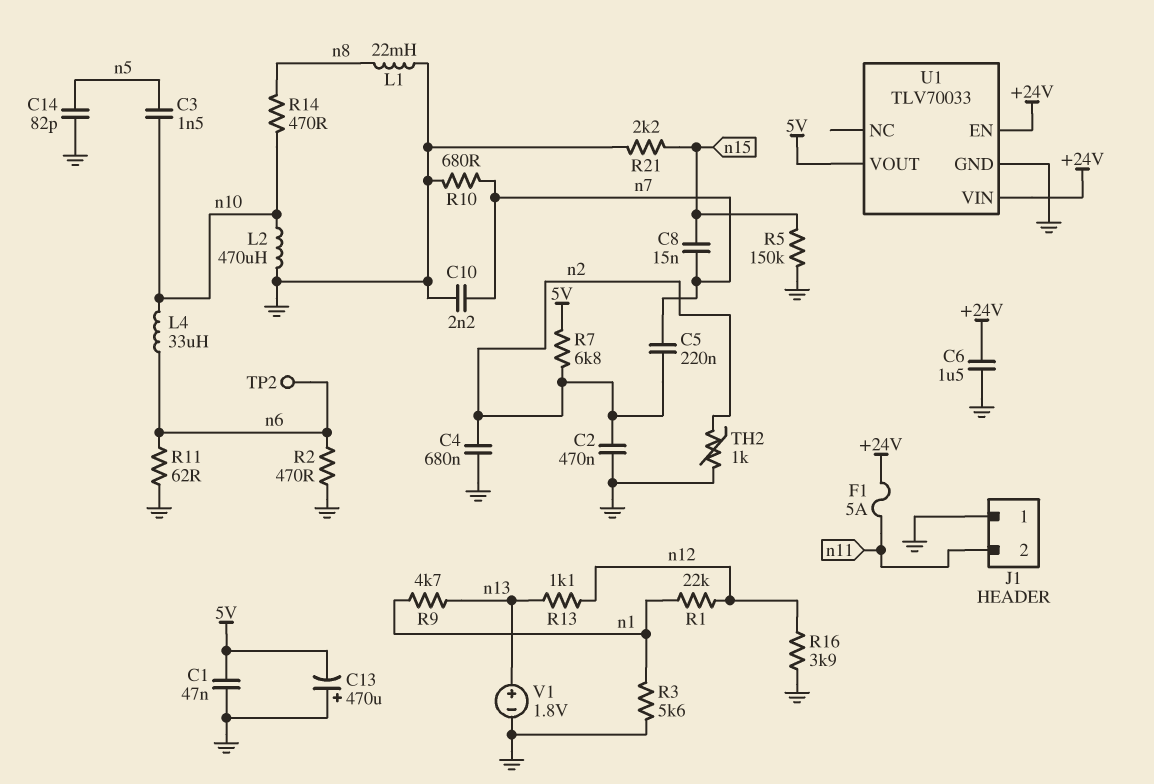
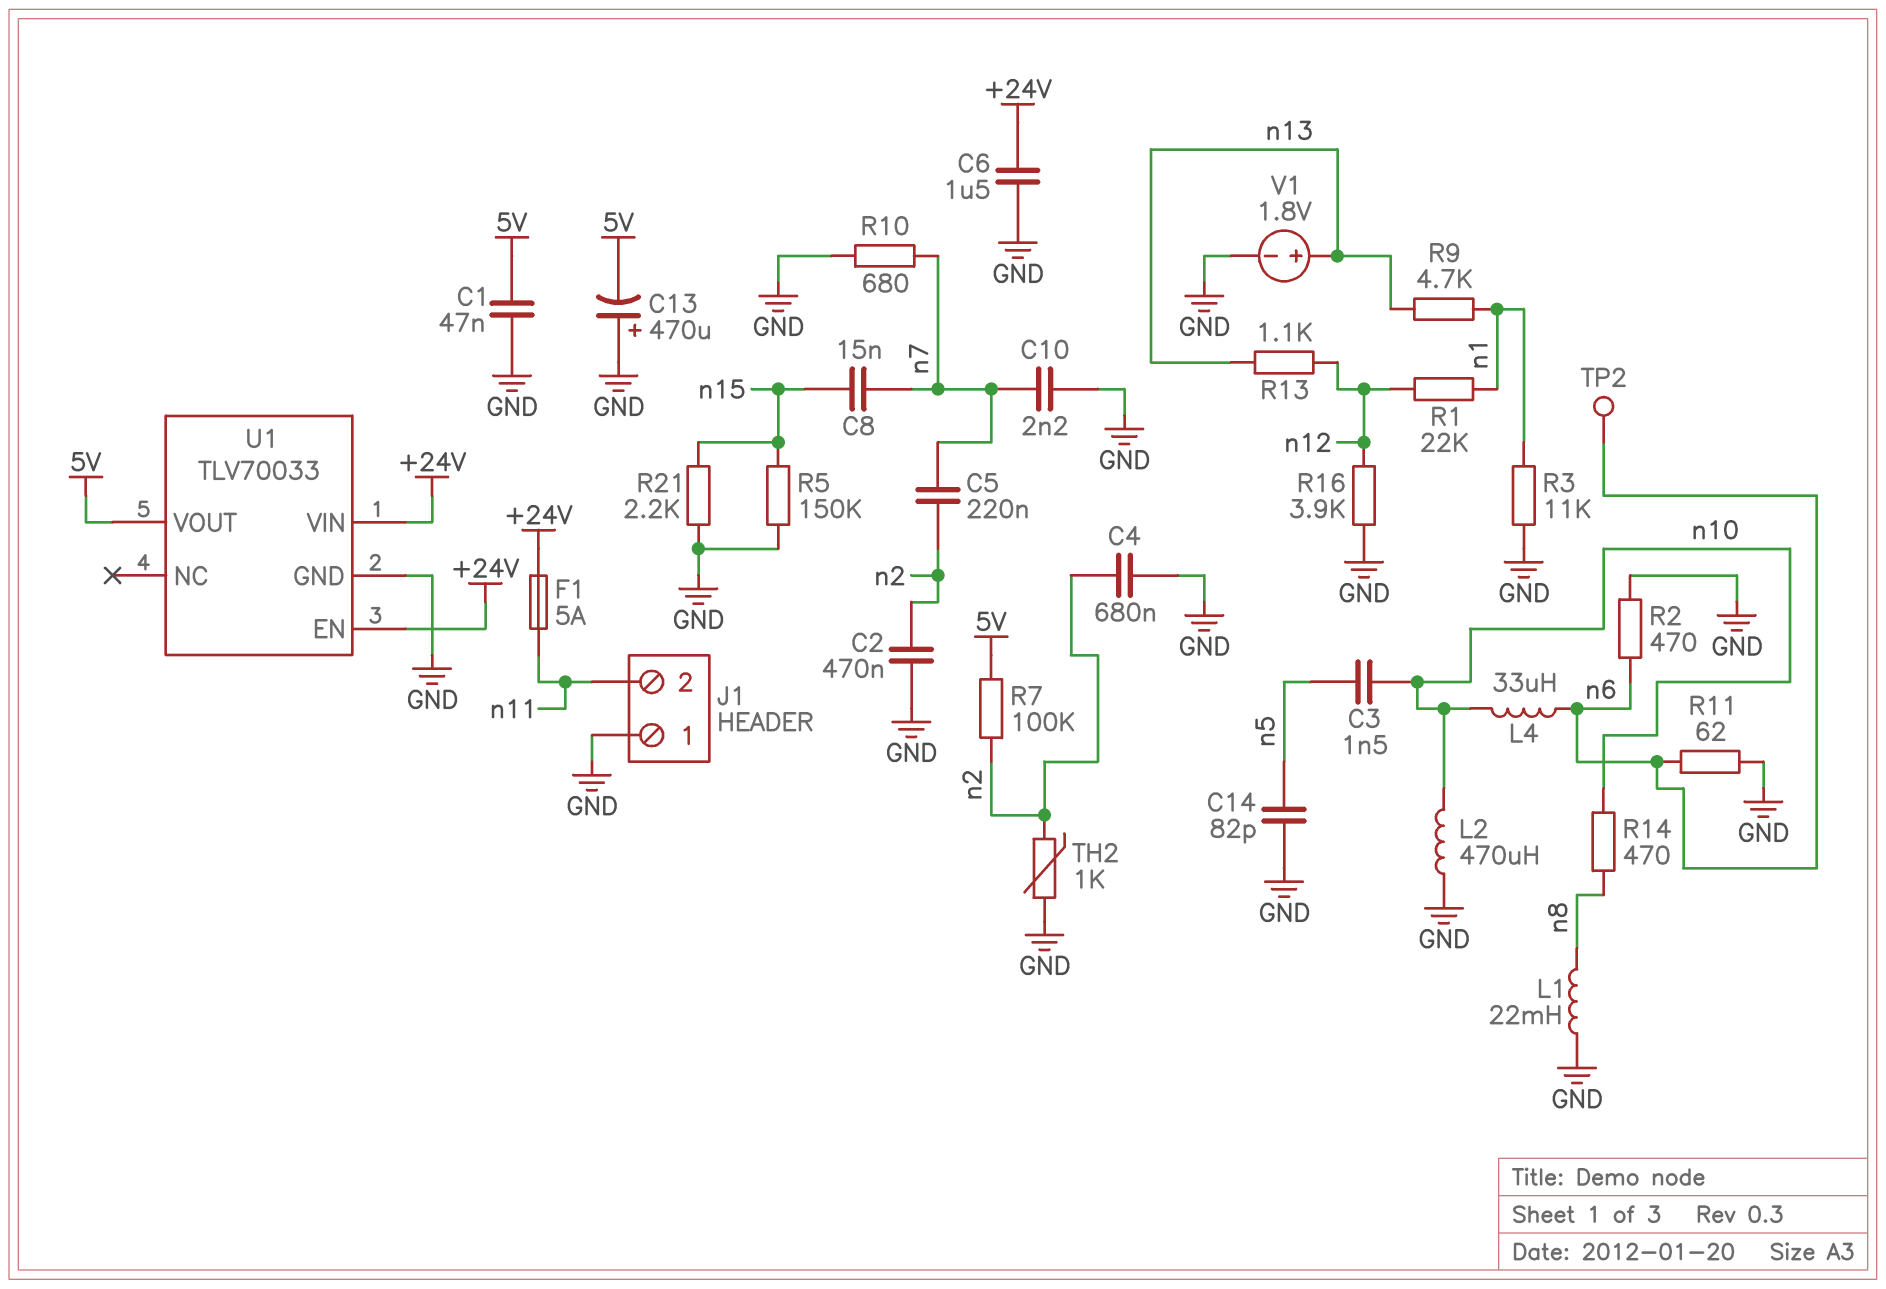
R3: 5.6k (GND, n1) -> 11k (GND, n1)
R7: 6.8k (5V, n2) -> 100k (5V, n2)

